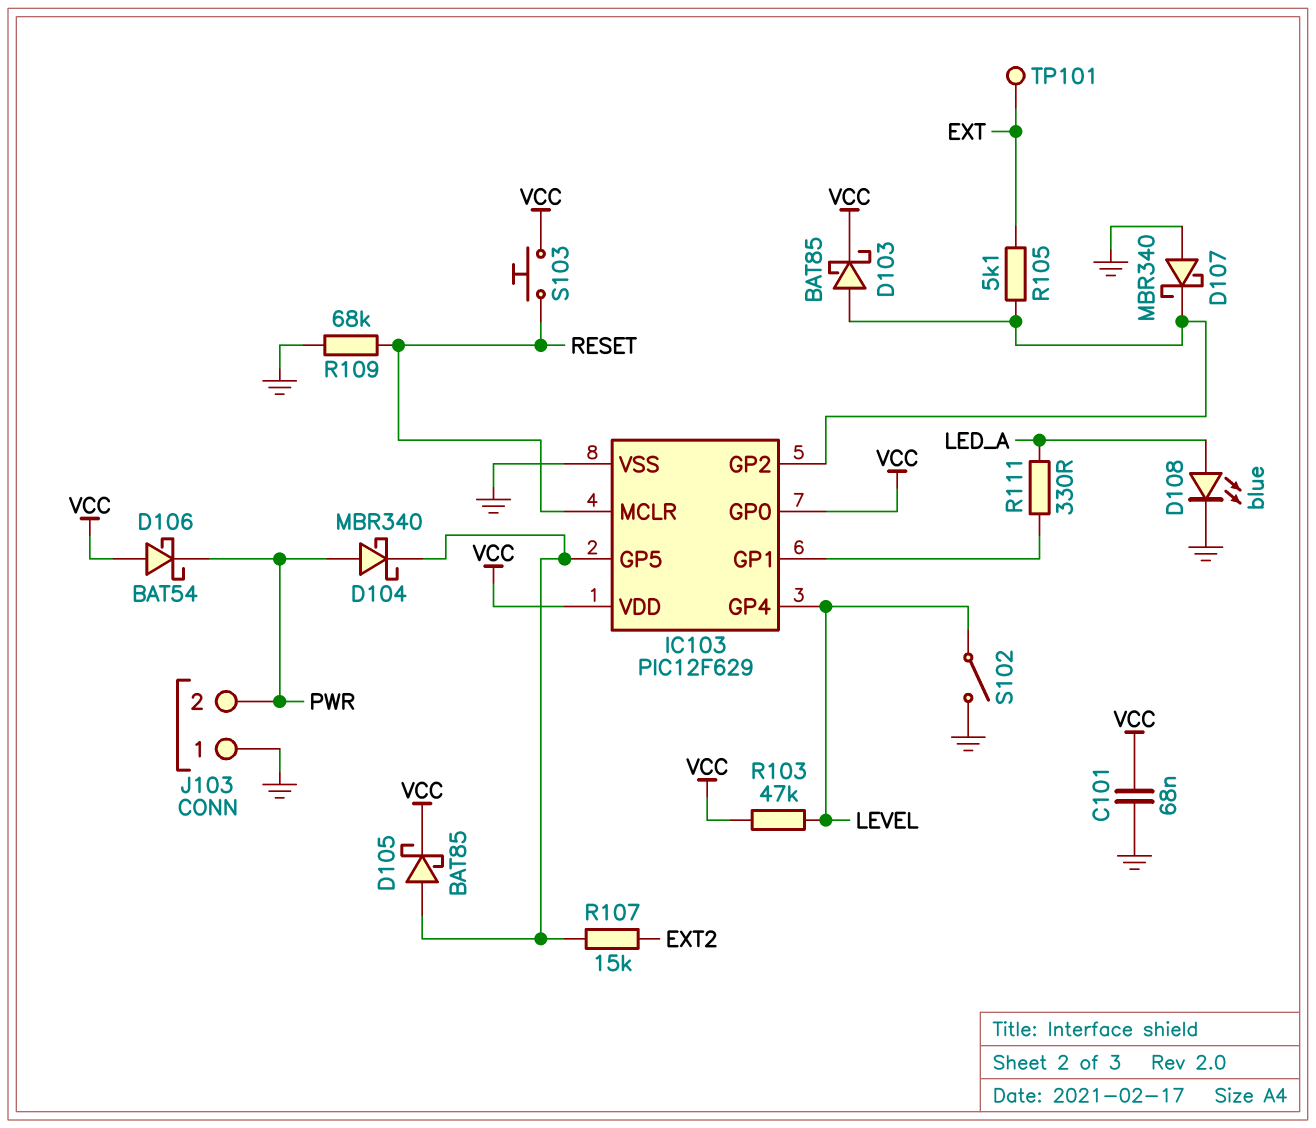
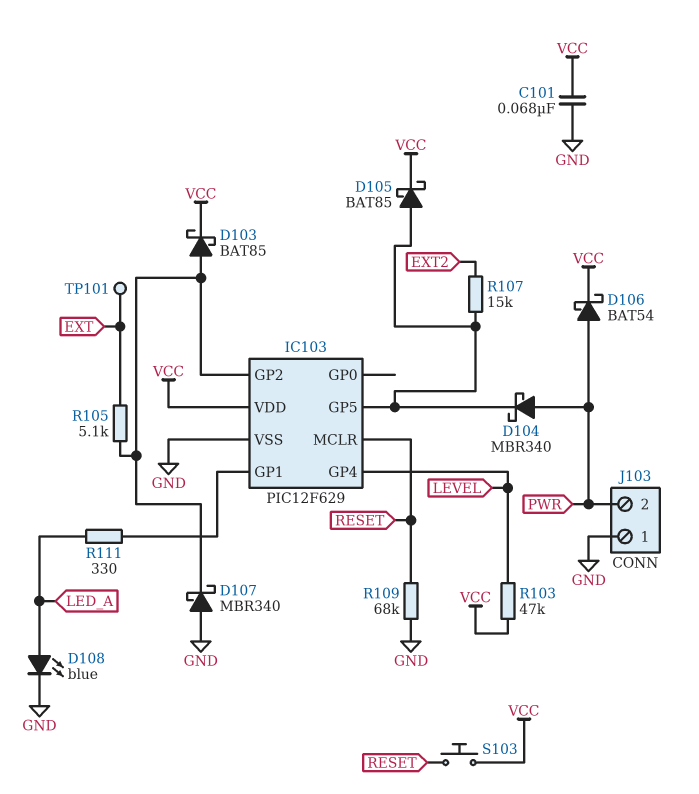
D106: schottky BAT54 (A VCC, K PWR) -> schottky BAT54 (A PWR, K VCC)
IC103 pin GP0: VCC -> none
S102: switch (GND, LEVEL) -> none

